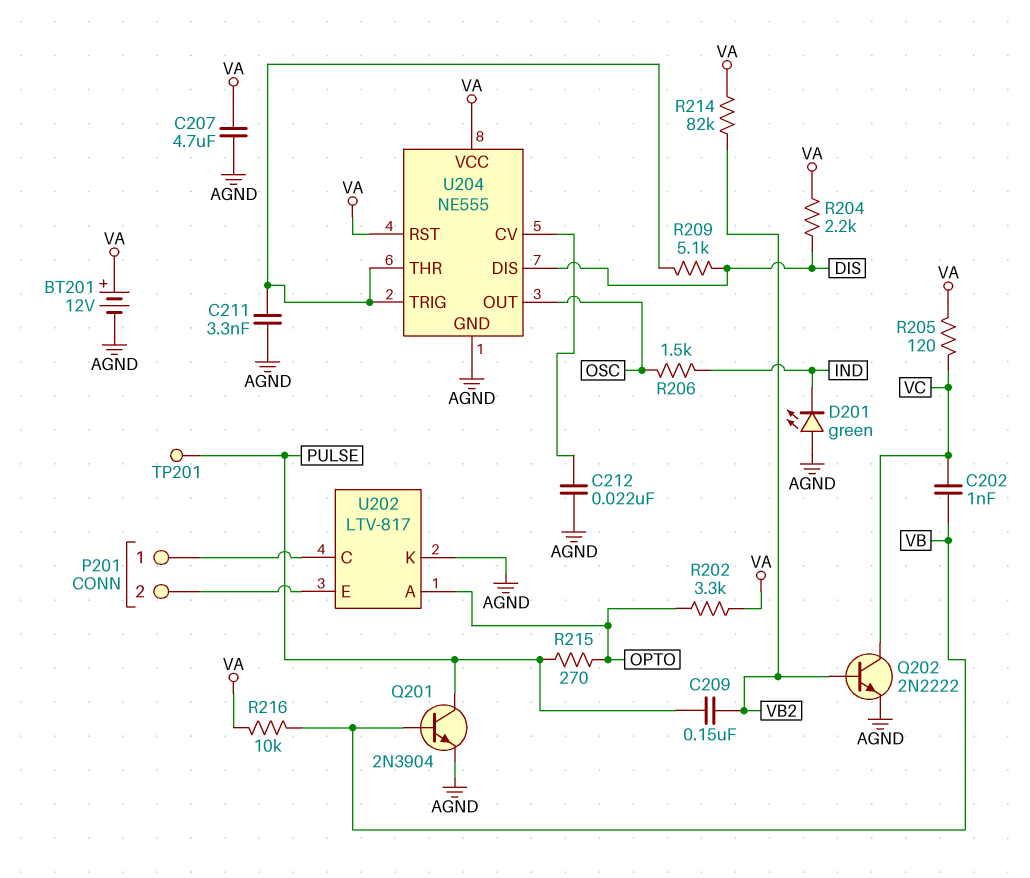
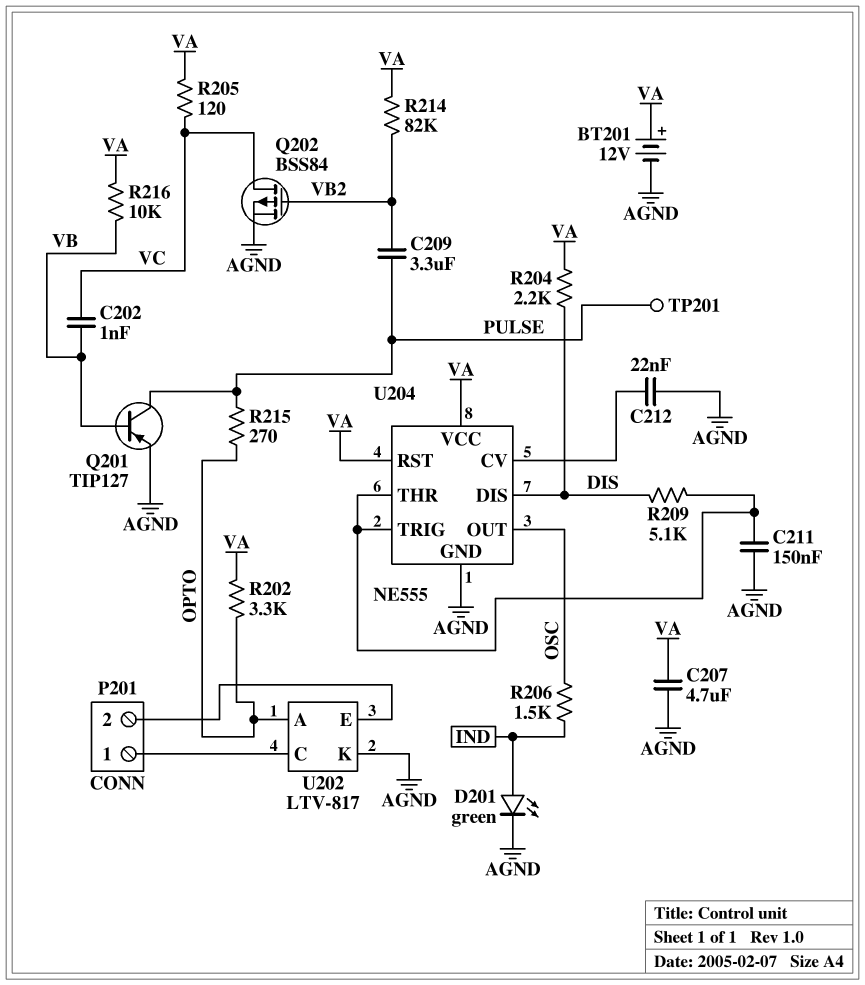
C209: 150nF (PULSE, VB2) -> 3.3uF (PULSE, VB2)
C211: 3.3nF (AGND, U204/THR) -> 150nF (AGND, U204/THR)
D201: LED green (A AGND, K IND) -> LED green (A IND, K AGND)
Q201: NPN 2N3904 (B VB, C PULSE, E AGND) -> PNP TIP127 (B VB, C PULSE, E AGND)
Q202: NPN 2N2222 (B VB2, C VC, E AGND) -> PMOS BSS84 (G VB2, D VC, S AGND)

